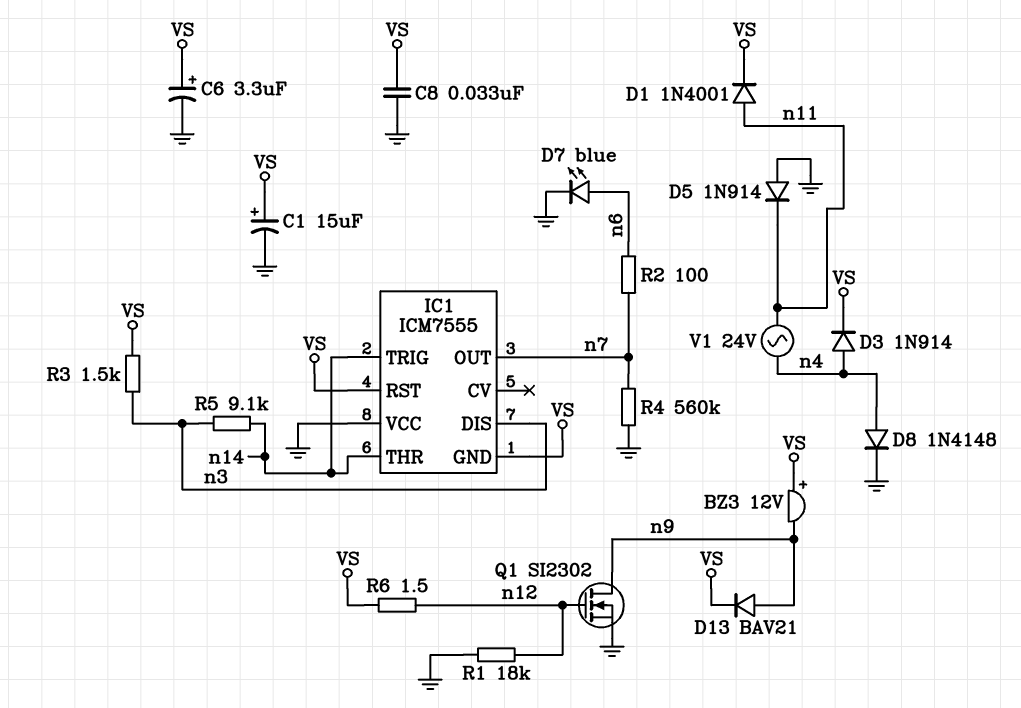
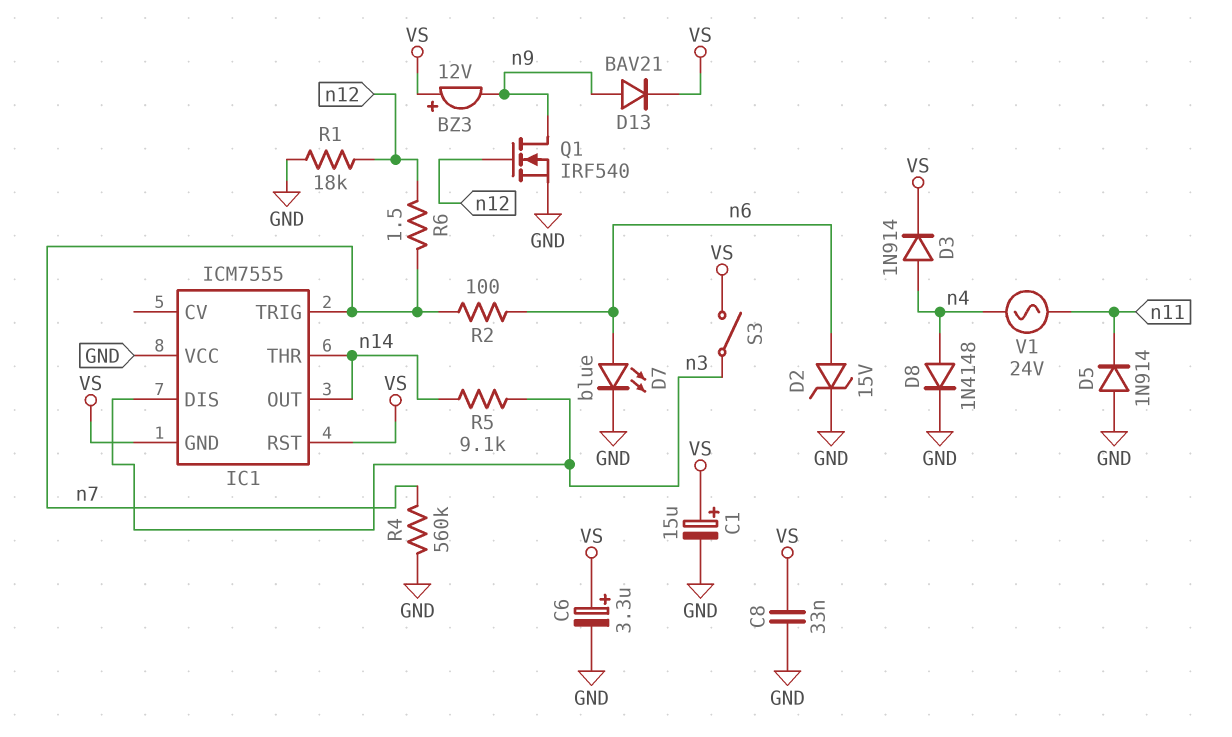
D1: diode 1N4001 (A n11, K VS) -> none
D2: none -> zener 15V (A n6, K GND)
IC1 pin OUT: n7 -> n14
IC1 pin TRIG: n14 -> n7
Q1: NMOS SI2302 (G n12, D n9, S GND) -> NMOS IRF540 (G n12, D n9, S GND)
R3: 1.5k (VS, n3) -> none
R6: 1.5 (VS, n12) -> 1.5 (n7, n12)
S3: none -> switch (VS, n3)

